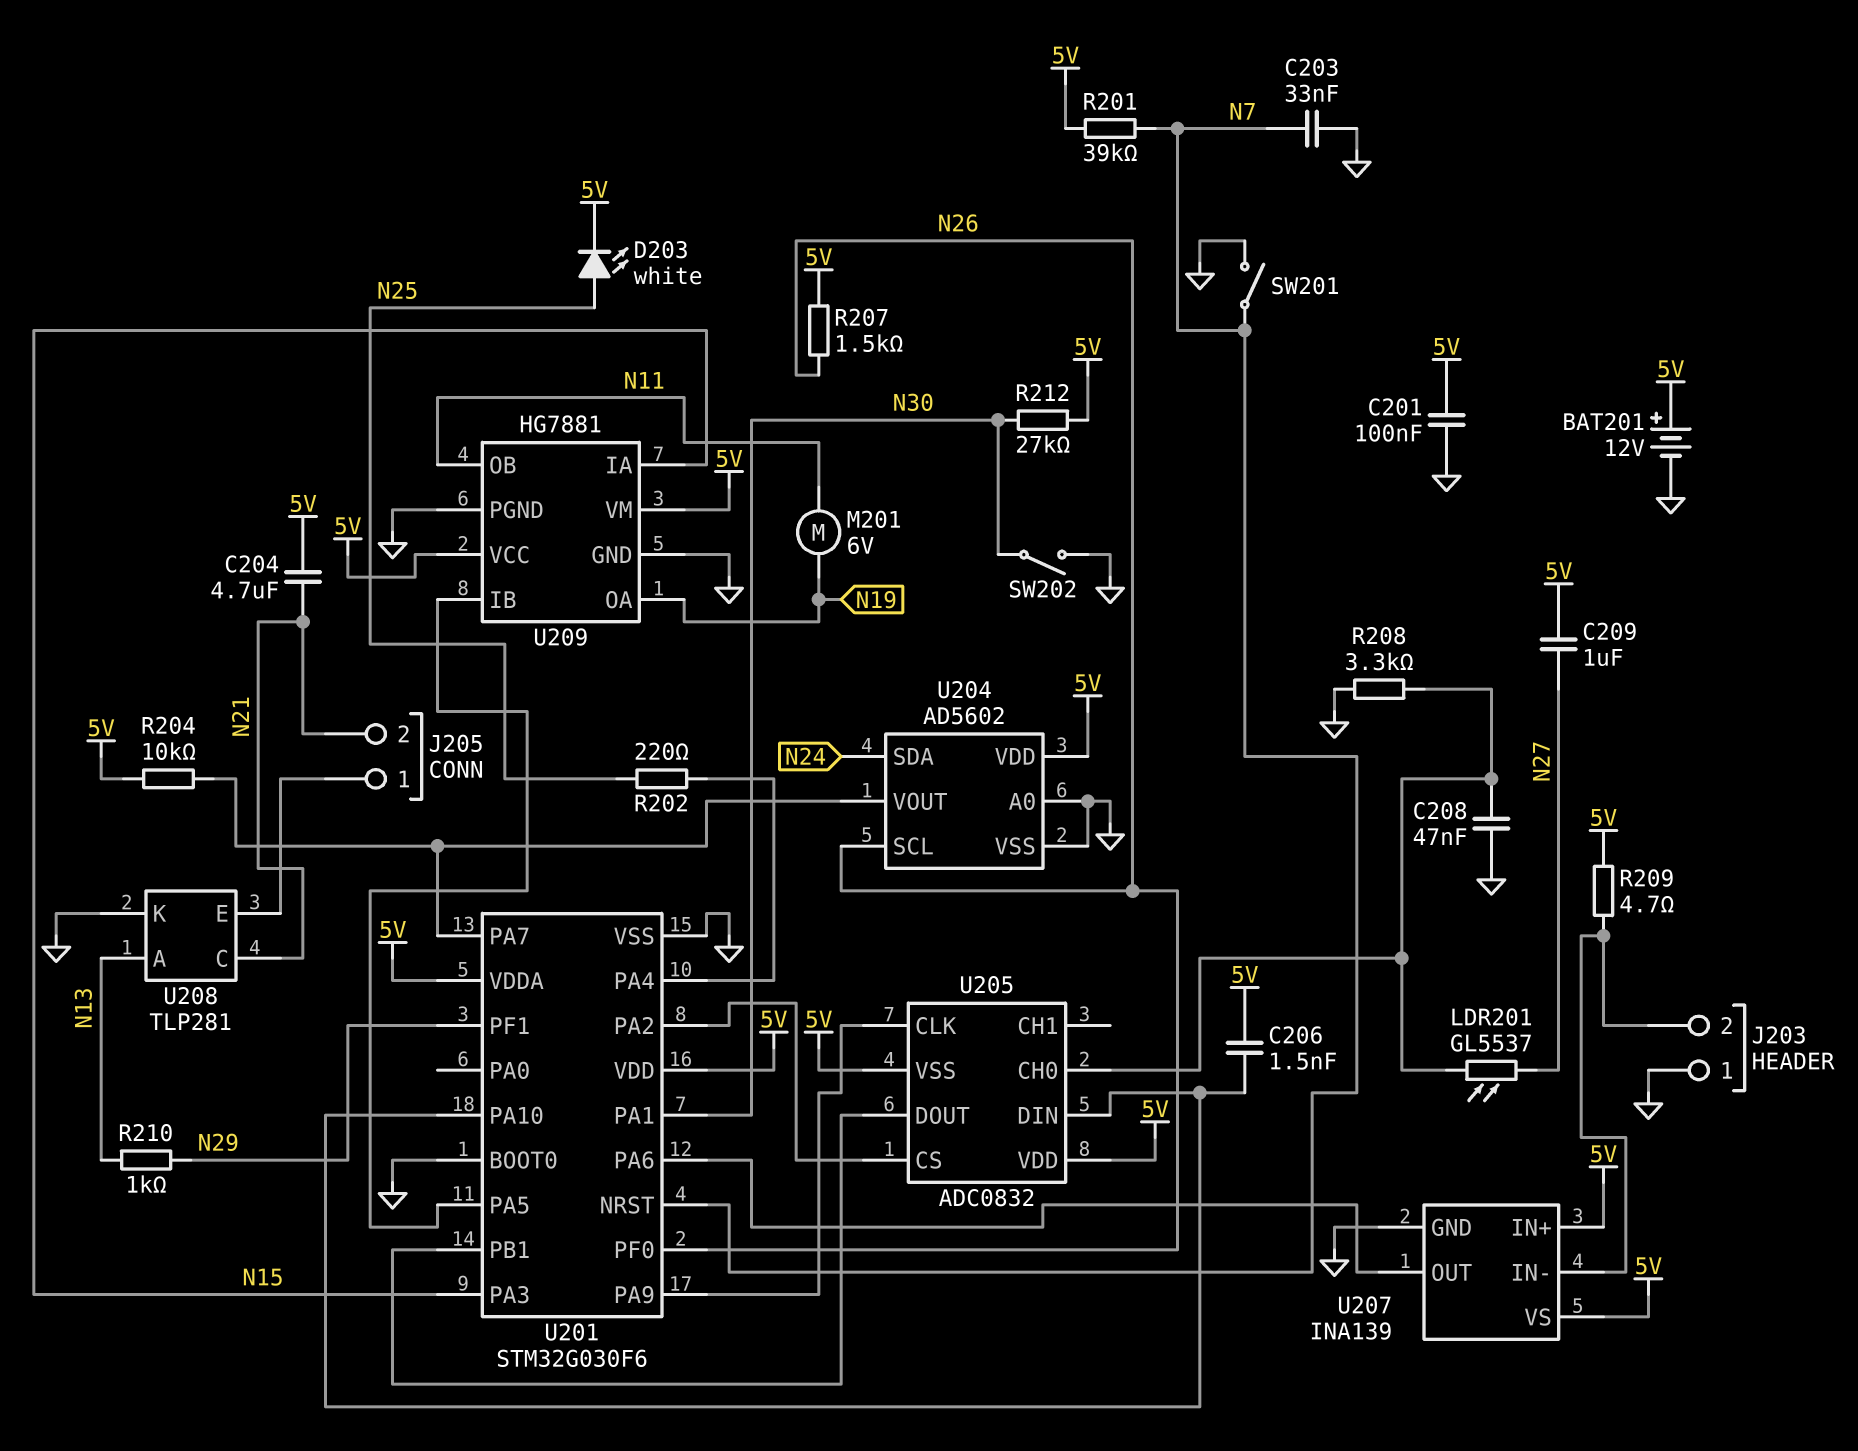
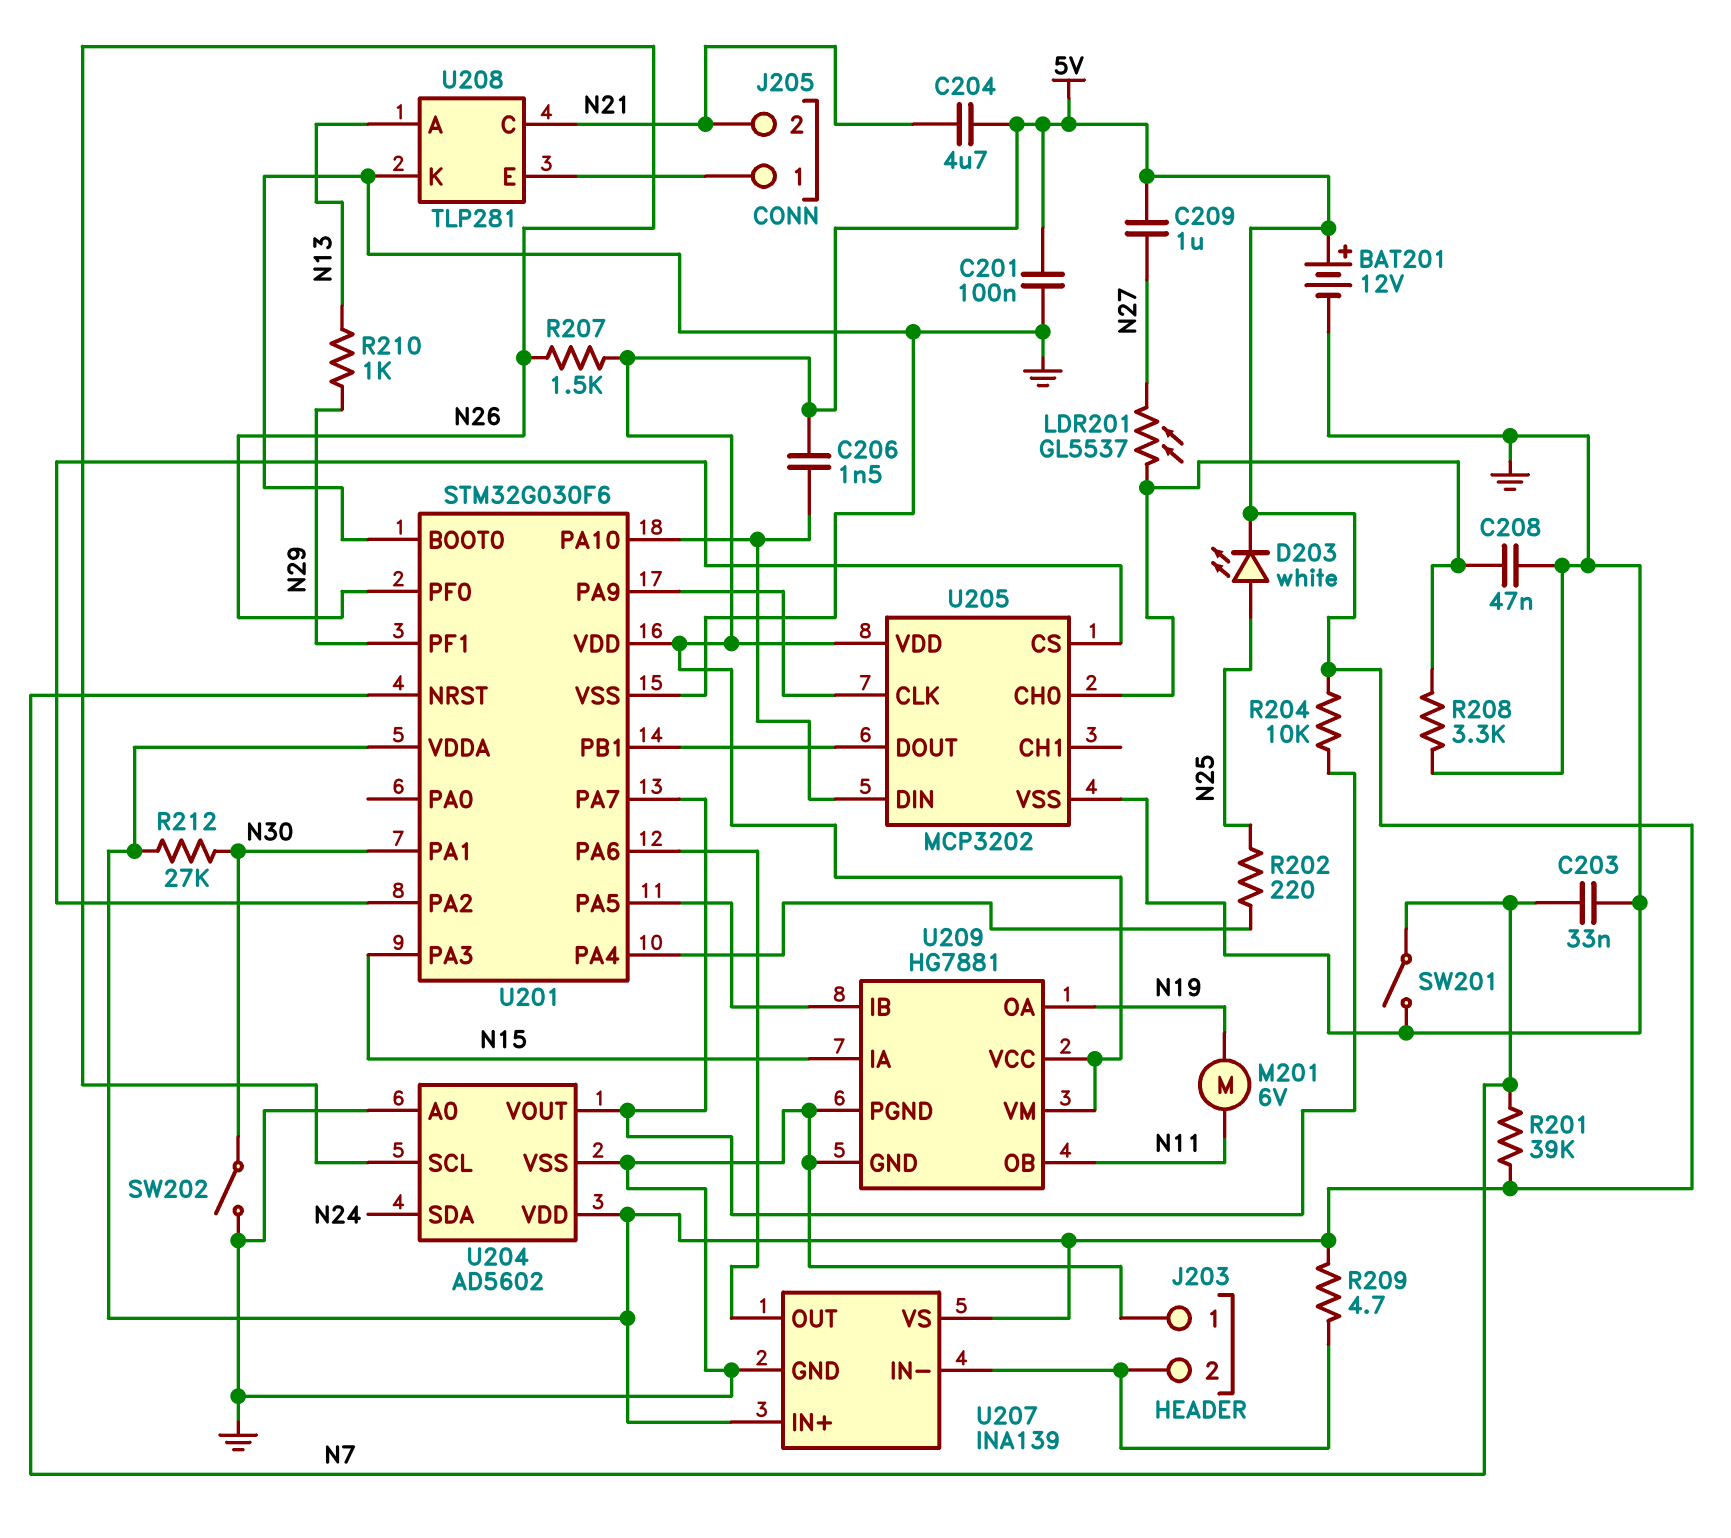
U205: ADC0832 -> MCP3202
U205 pin VSS: 5V -> GND

